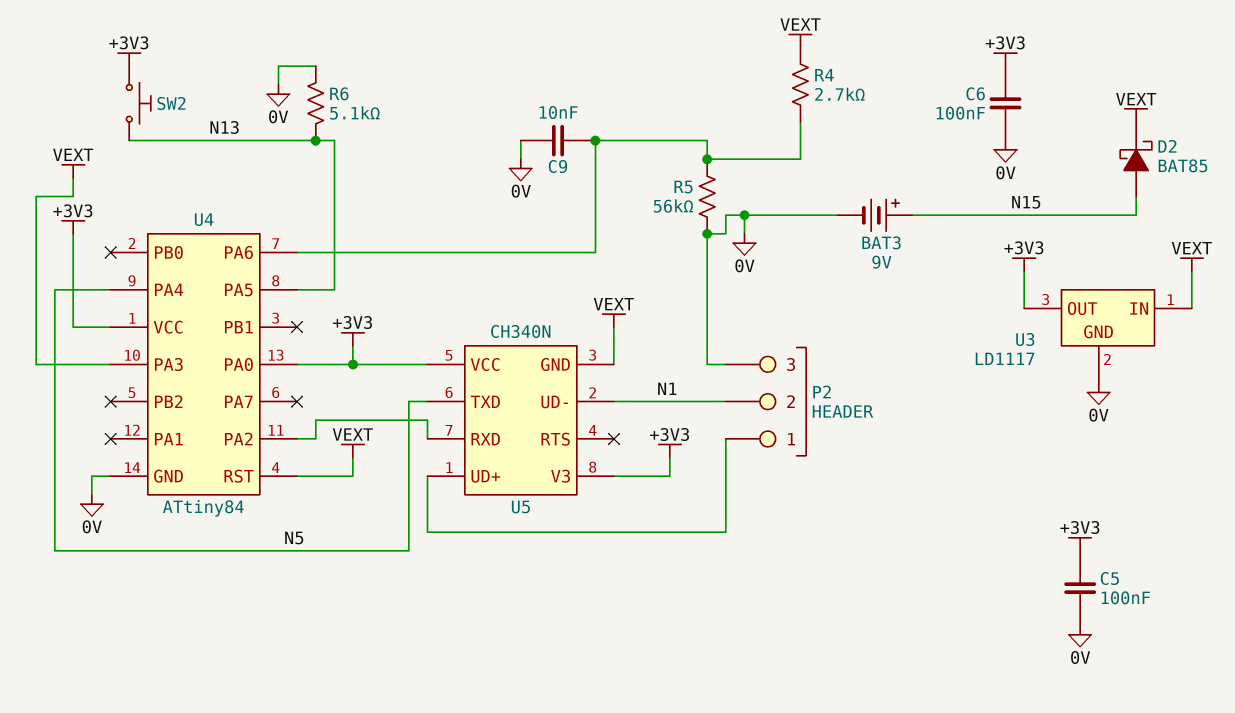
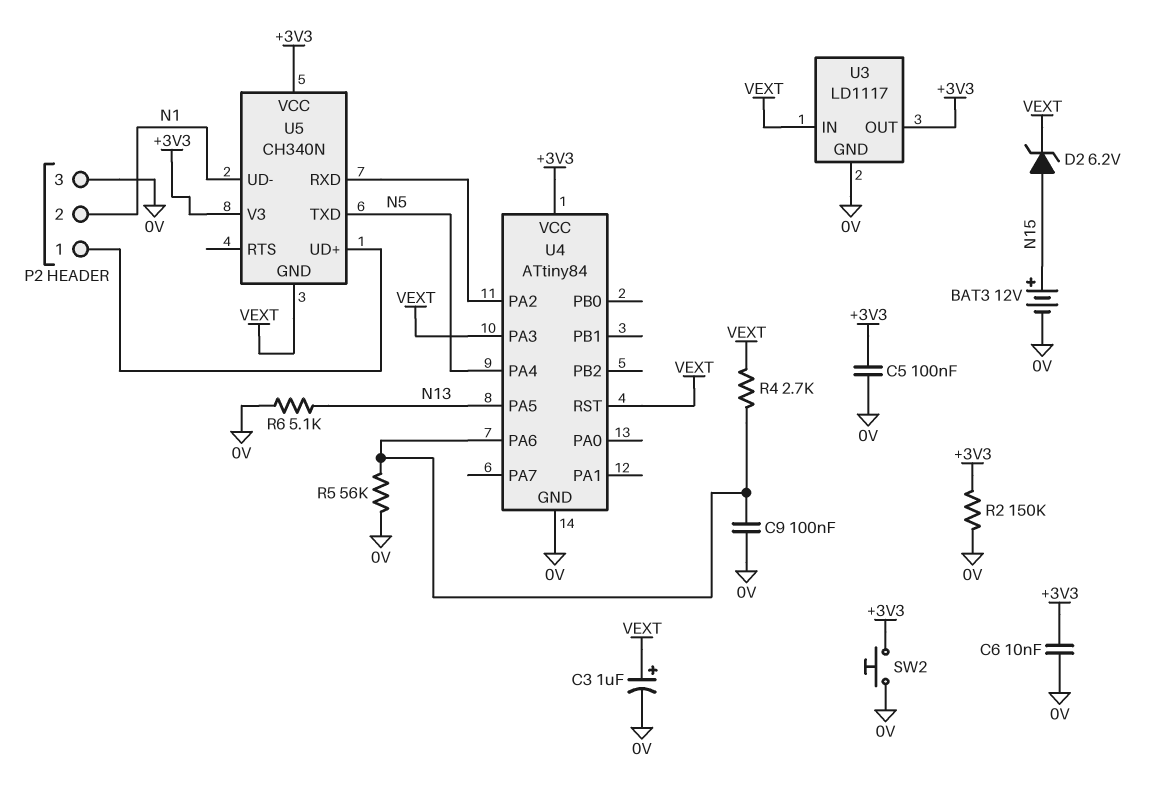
BAT3: 9V (plus N15, minus 0V) -> 12V (plus N15, minus 0V)
C3: none -> 1uF (plus VEXT, minus 0V)
C6: 100nF (+3V3, 0V) -> 10nF (+3V3, 0V)
C9: 10nF (0V, U4/PA6) -> 100nF (0V, U4/PA6)
D2: schottky BAT85 (A N15, K VEXT) -> zener 6.2V (A N15, K VEXT)
R2: none -> 150k (+3V3, 0V)
SW2: button (+3V3, N13) -> button (+3V3, 0V)
U4 pin PA0: +3V3 -> none

